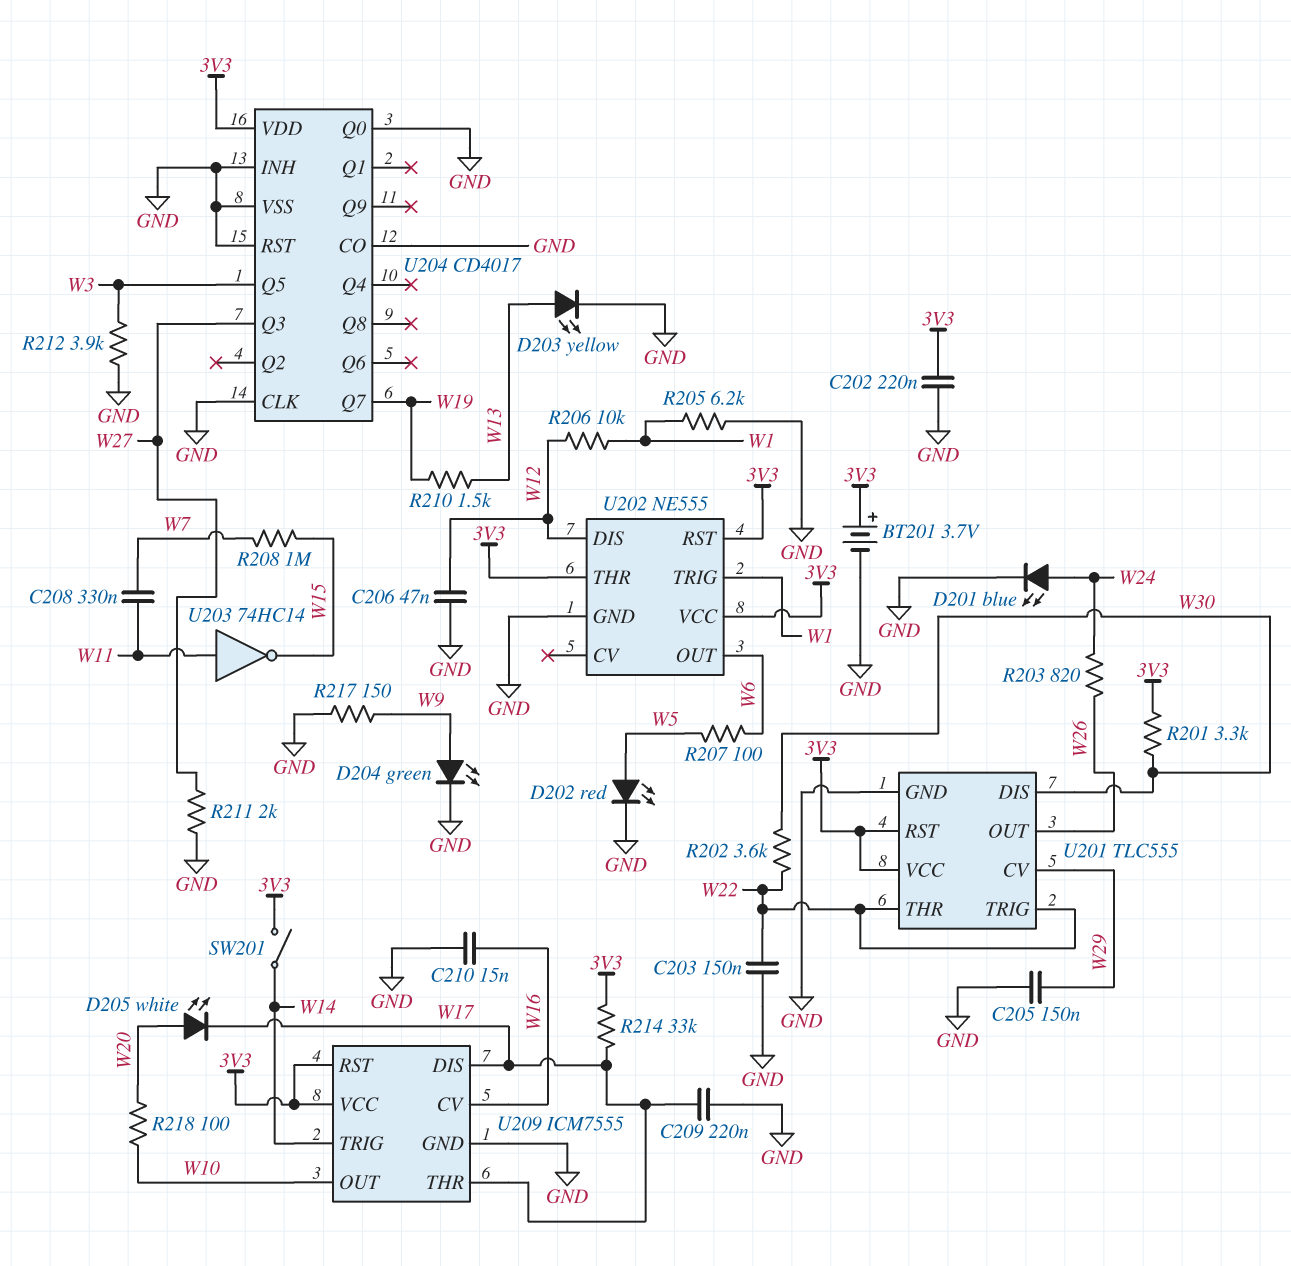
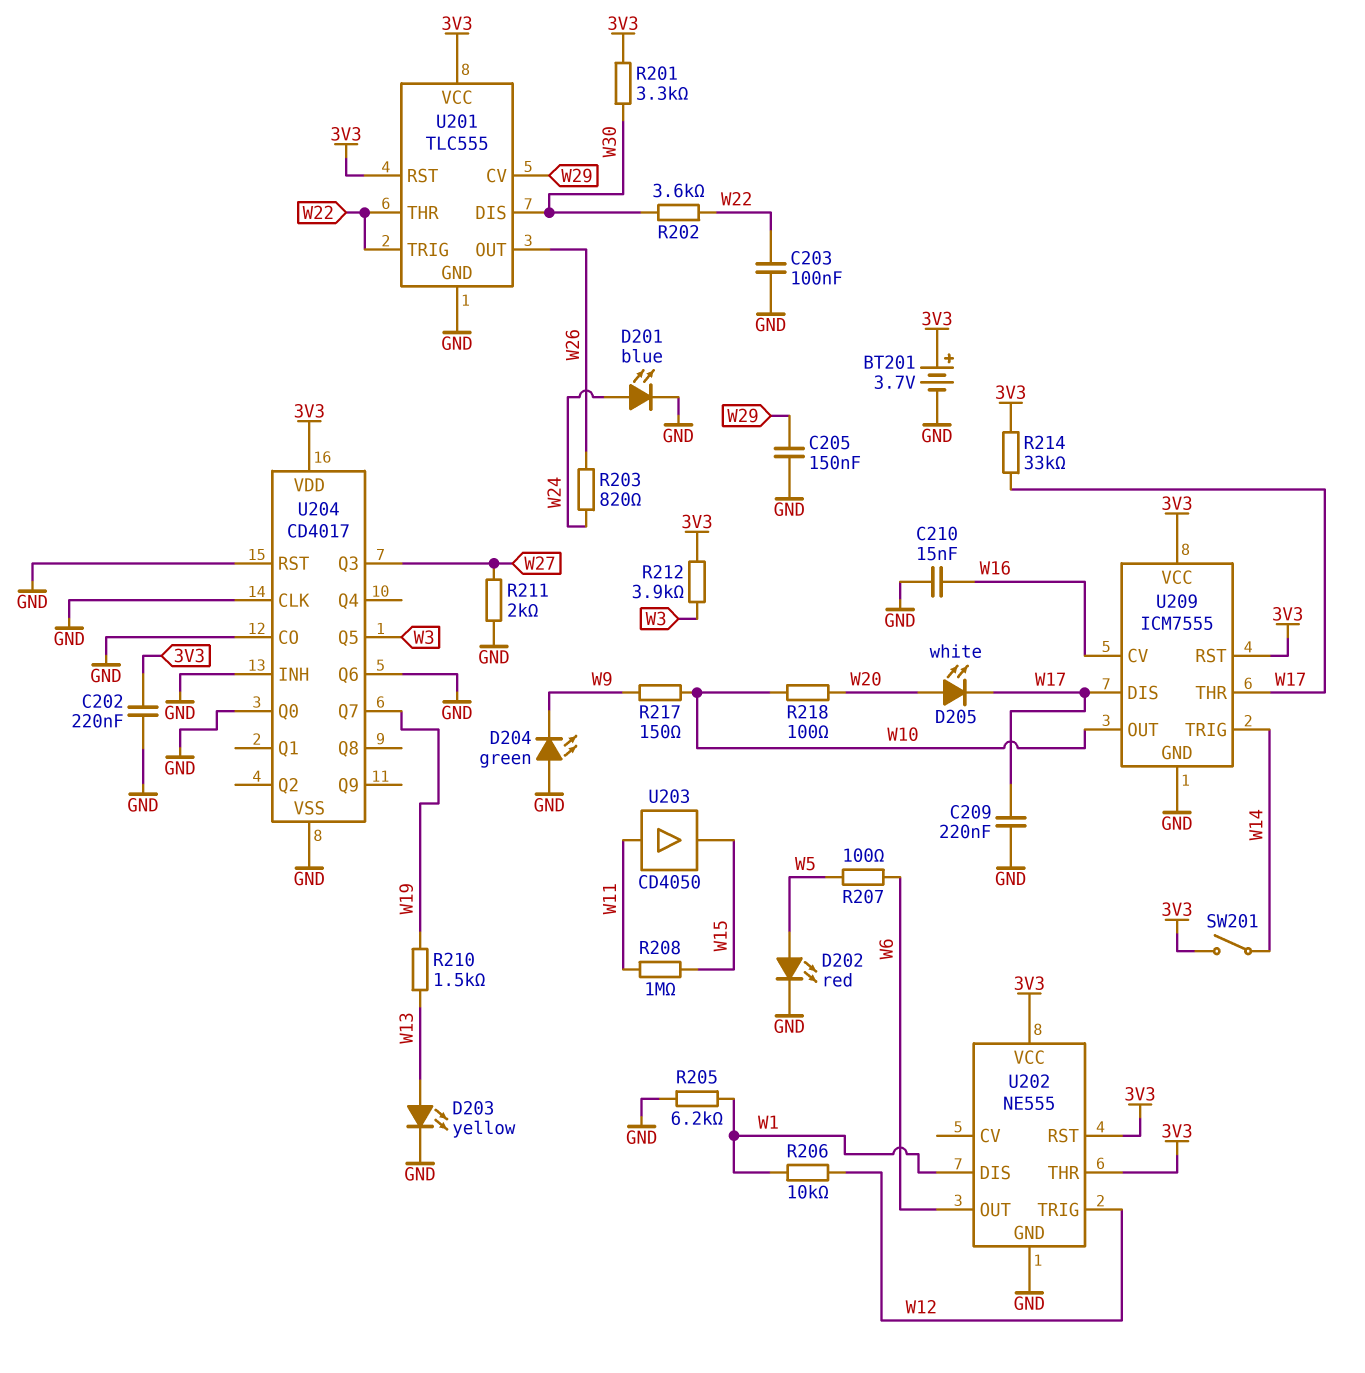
C203: 150nF (GND, W22) -> 100nF (GND, W22)
C206: 47nF (GND, W12) -> none
C208: 330nF (W7, W11) -> none
D204: LED green (A W9, K GND) -> LED green (A GND, K W9)
R208: 1M (W7, W15) -> 1M (W11, W15)
R212: 3.9k (GND, W3) -> 3.9k (3V3, W3)
R217: 150 (GND, W9) -> 150 (W9, W10)
U202 pin DIS: W12 -> W1
U202 pin TRIG: W1 -> W12
U203: NOT 74HC14 (in W11, out W15) -> buffer CD4050 (in W11, out W15)
U204 pin Q6: none -> GND

